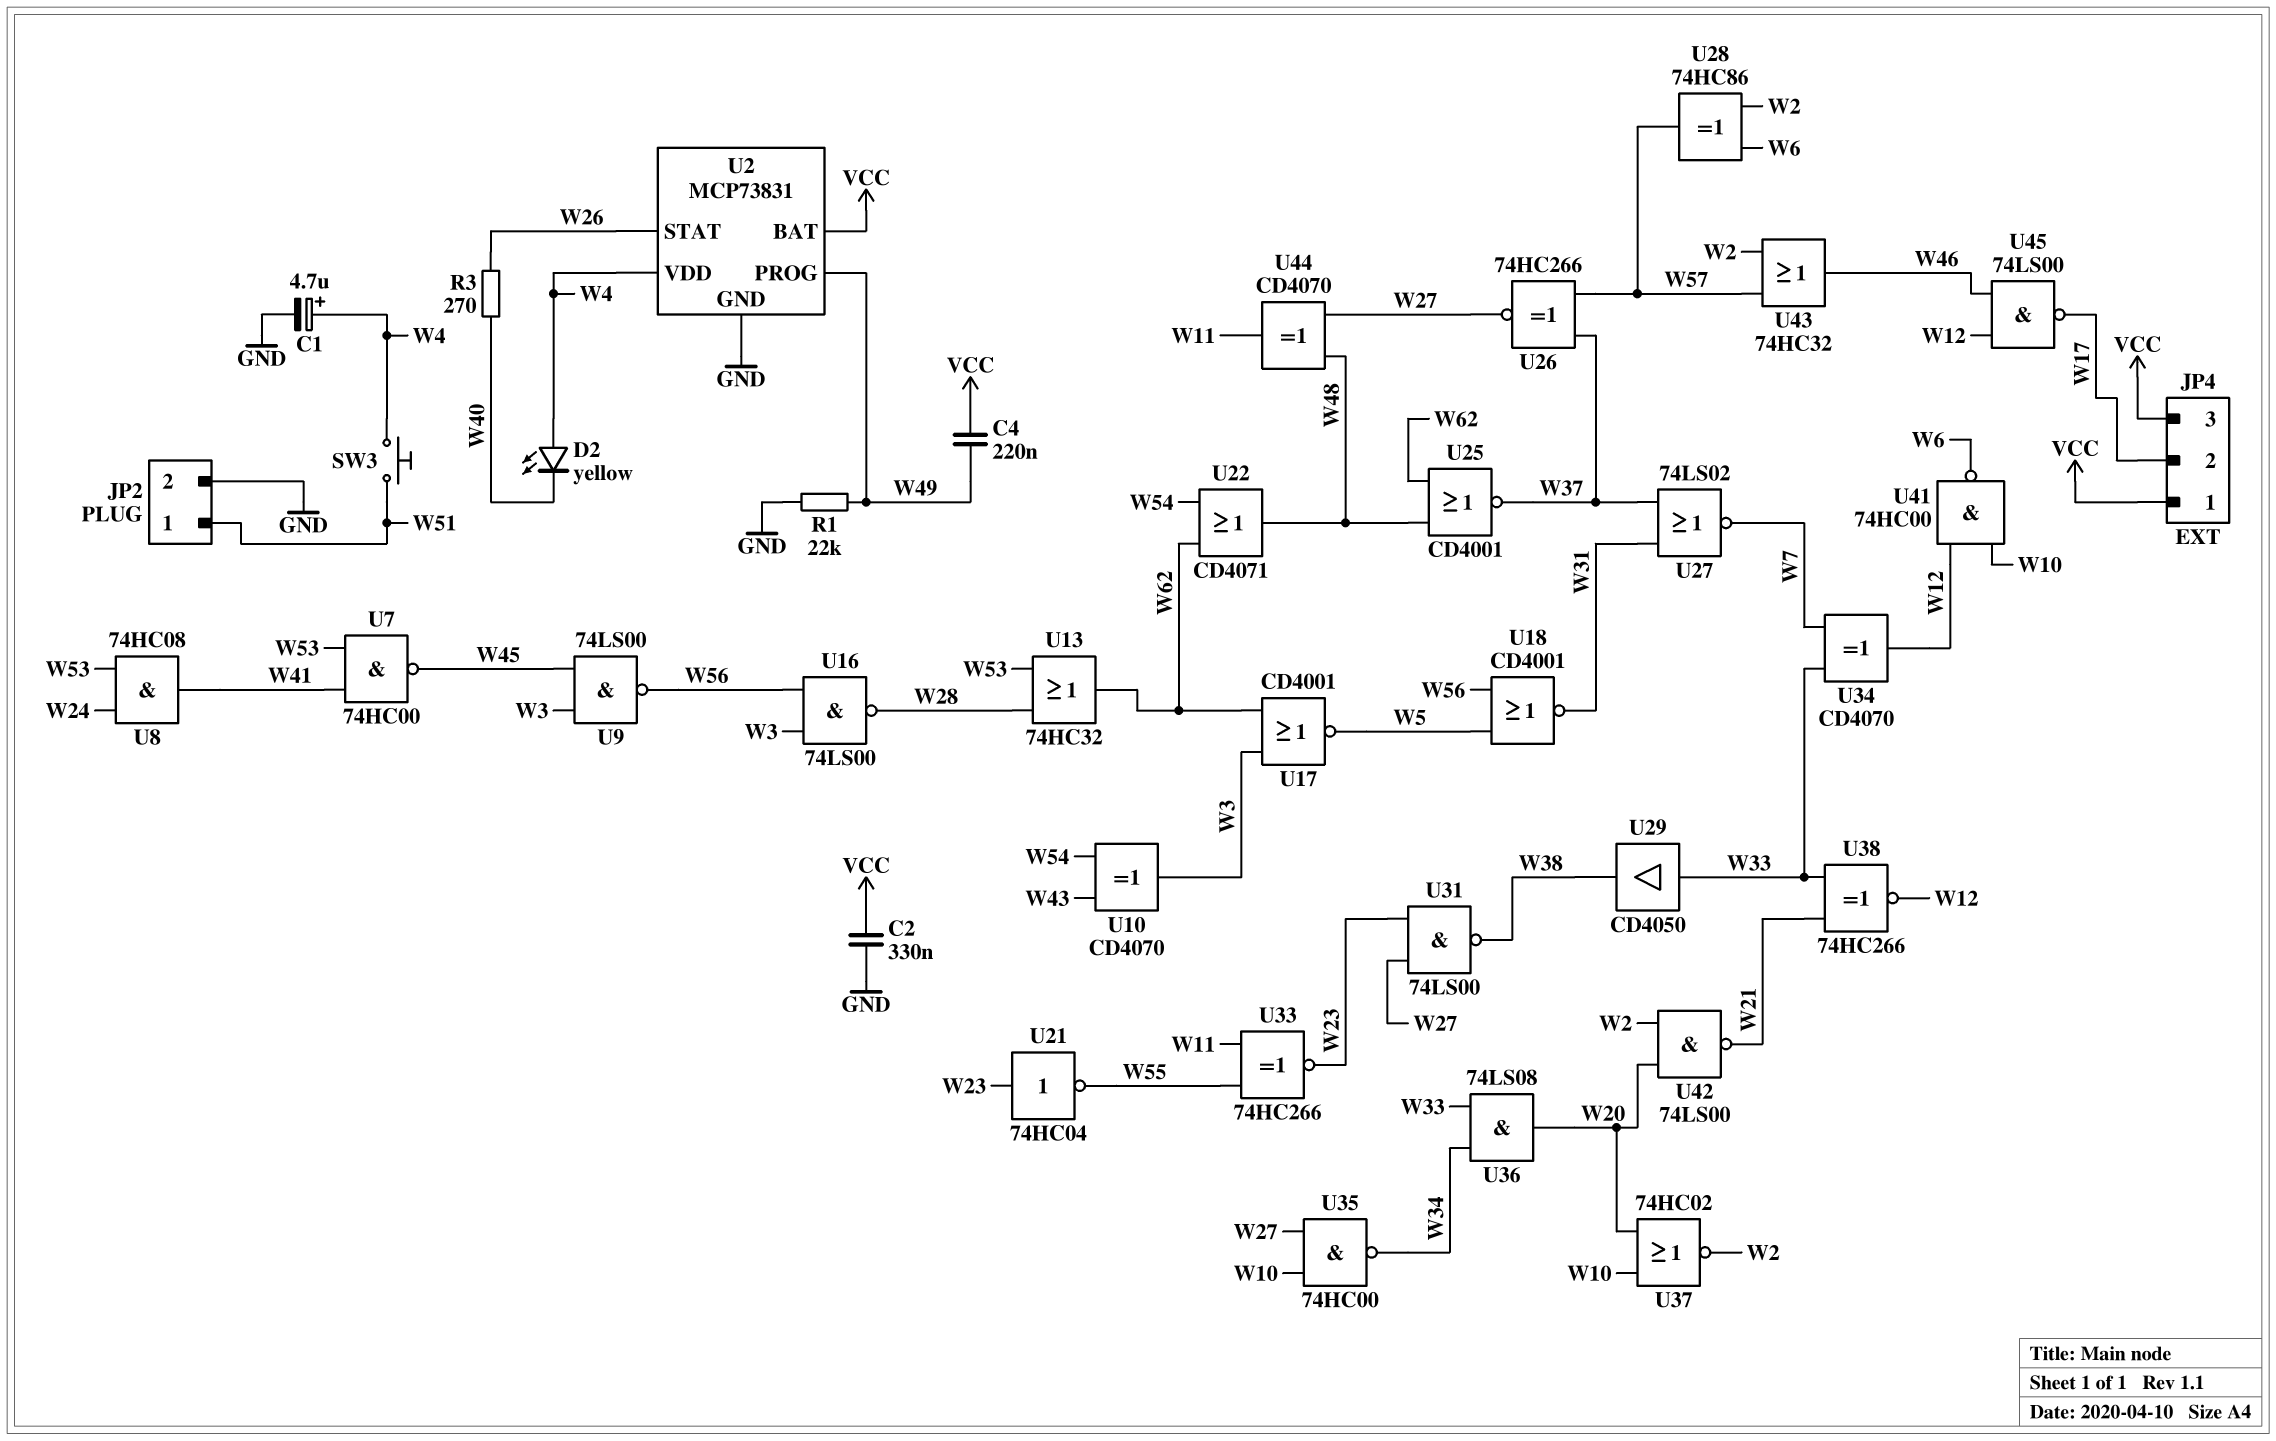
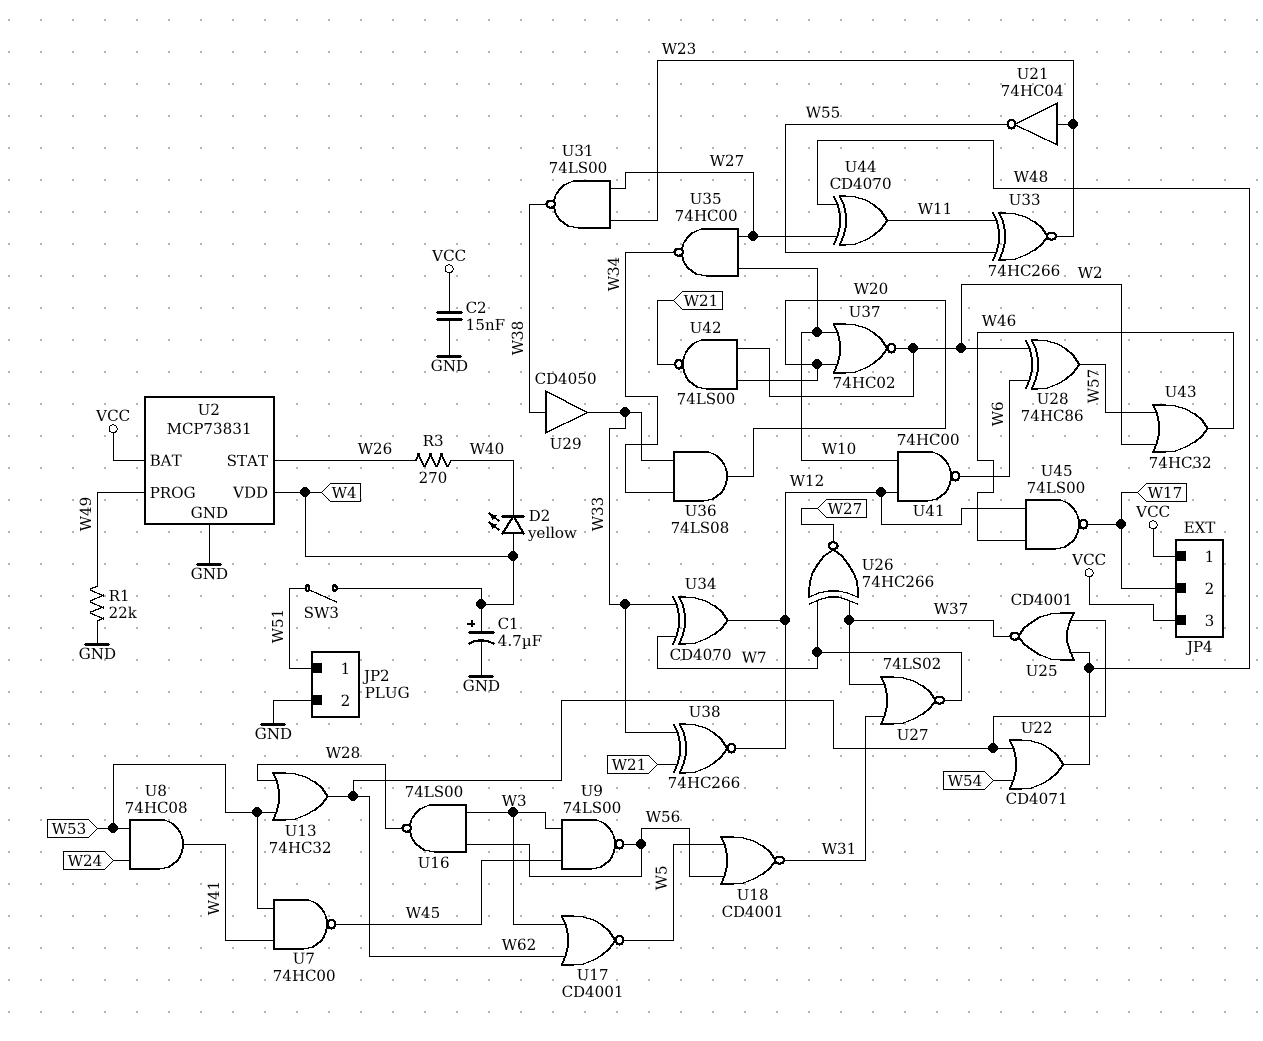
C2: 330nF (GND, VCC) -> 15nF (GND, VCC)
C4: 220nF (VCC, W49) -> none
SW3: button (W4, W51) -> switch (W4, W51)
U10: XOR CD4070 (in W43, in W54, out W3) -> none
U26: XNOR 74HC266 (in W37, in W57, out W27) -> XNOR 74HC266 (in W7, in W37, out W27)
U29: buffer CD4050 (in W33, out W38) -> buffer CD4050 (in W38, out W33)

